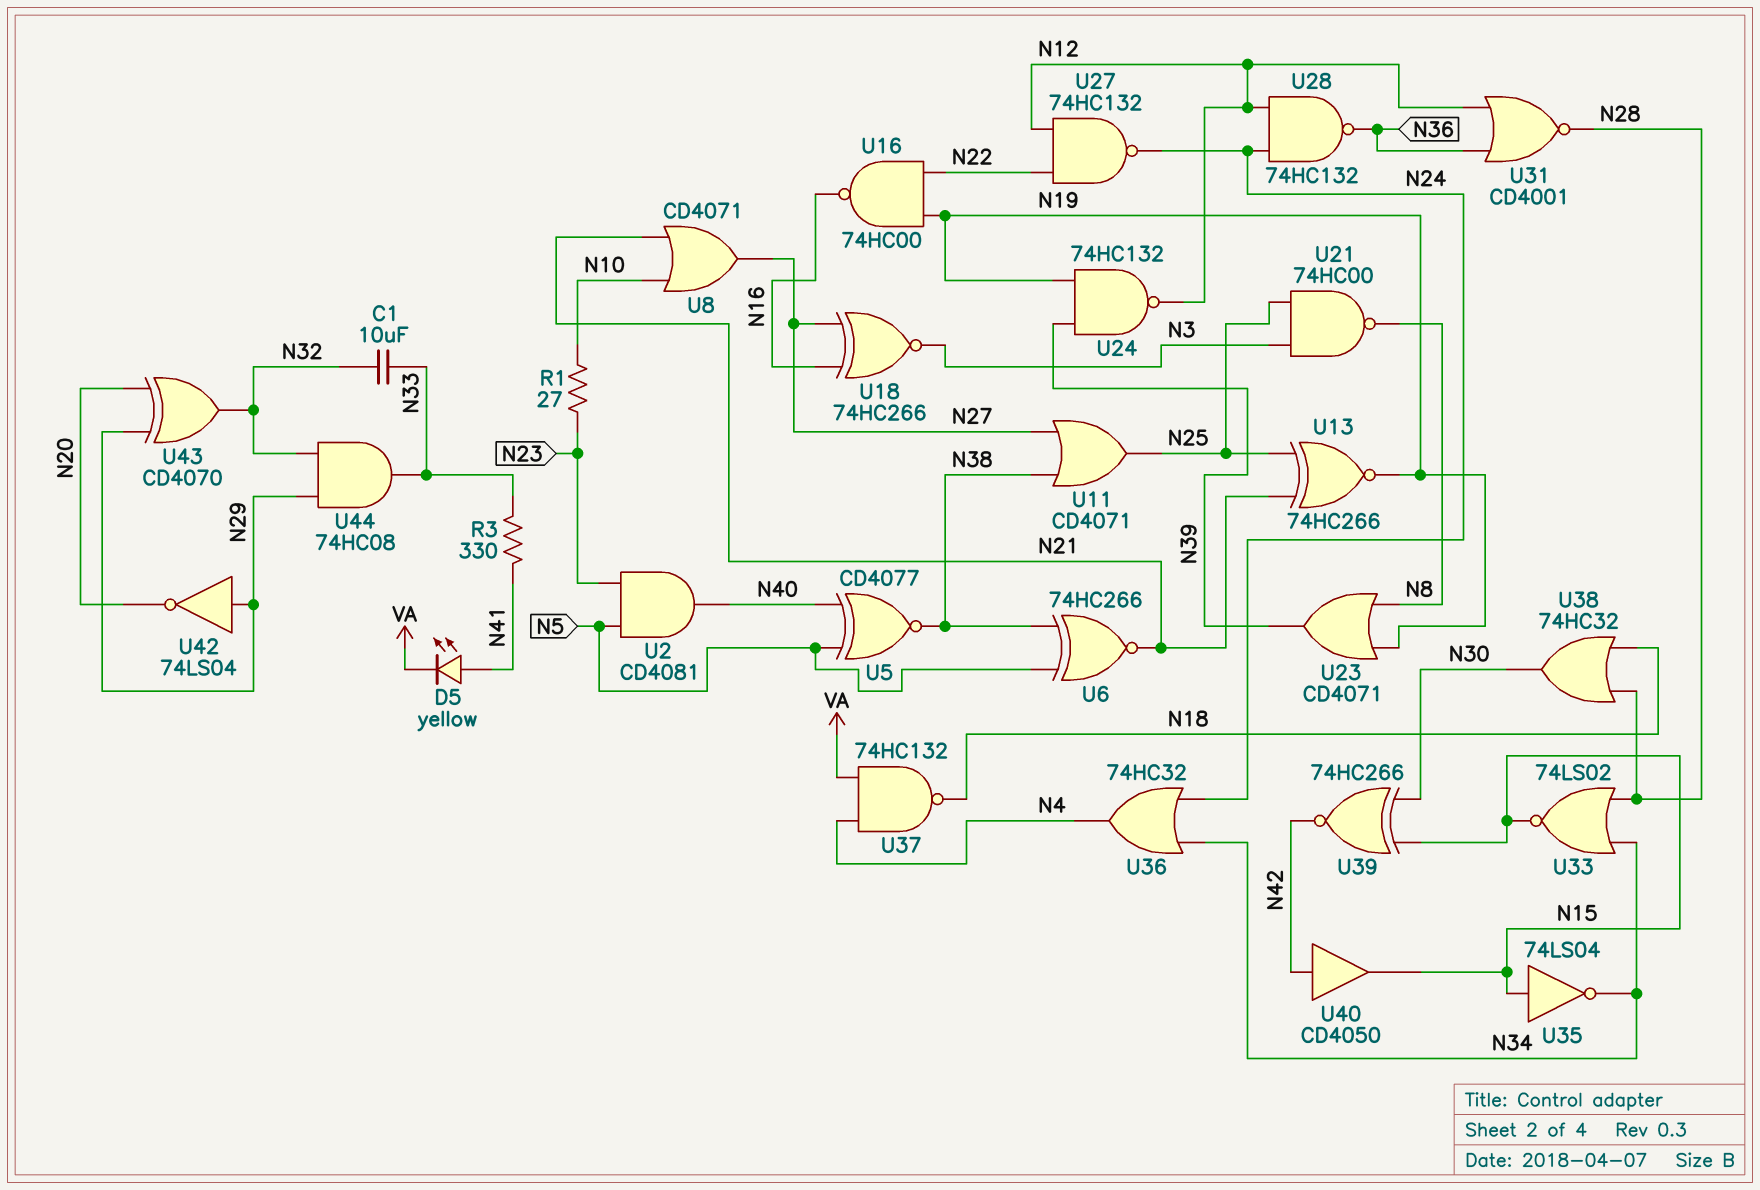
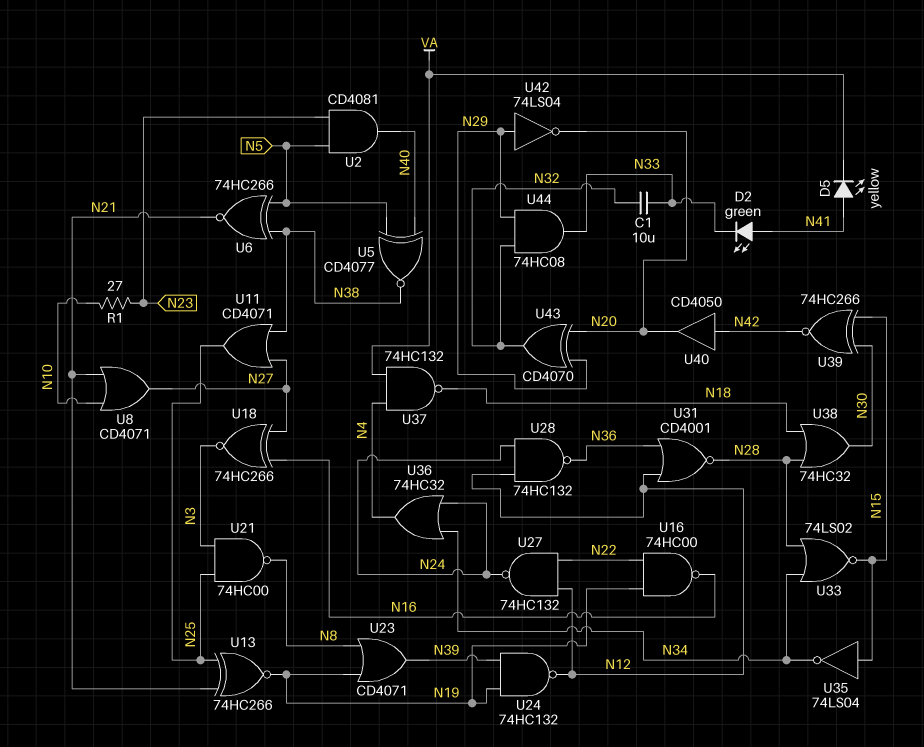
D2: none -> LED green (A N41, K N33)
R3: 330 (N33, N41) -> none
U40: buffer CD4050 (in N42, out N15) -> buffer CD4050 (in N42, out N20)

